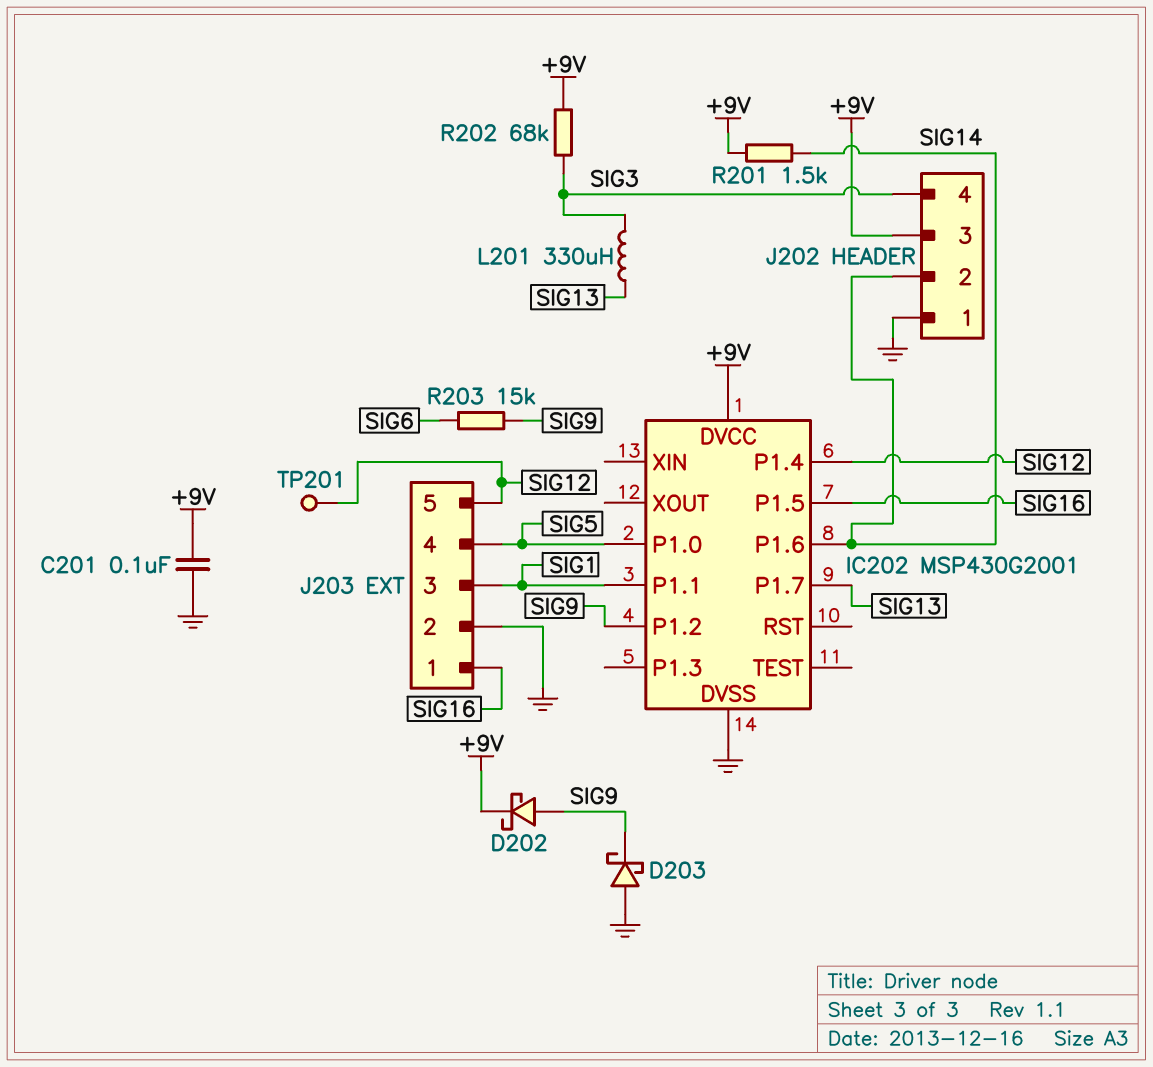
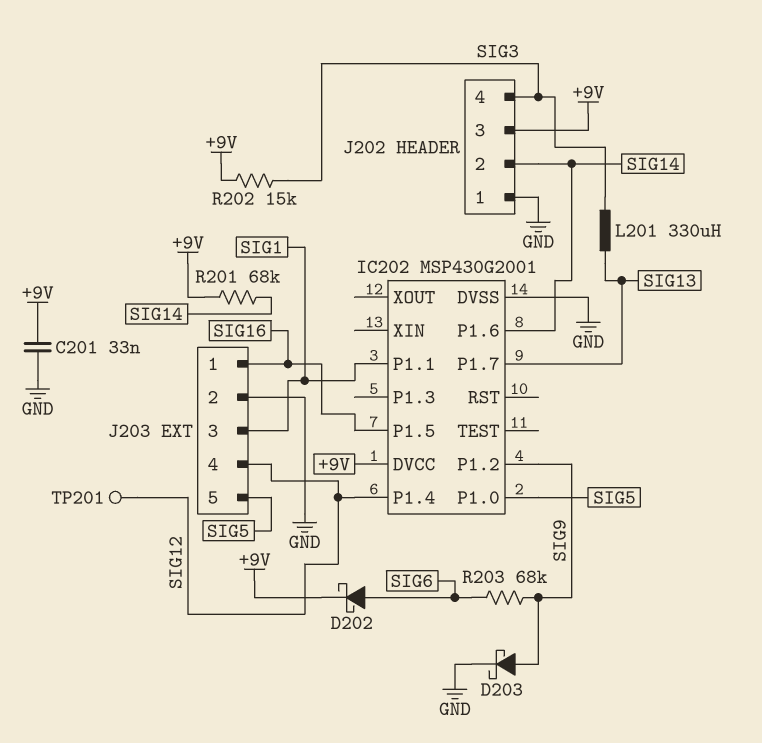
C201: 100nF (+9V, GND) -> 33nF (+9V, GND)
D202: schottky (A SIG9, K +9V) -> schottky (A SIG6, K +9V)
D203: schottky (A GND, K SIG9) -> schottky (A SIG9, K GND)
J203 pin 4: SIG5 -> SIG12
J203 pin 5: SIG12 -> SIG5
R201: 1.5k (+9V, SIG14) -> 68k (+9V, SIG14)
R202: 68k (+9V, SIG3) -> 15k (+9V, SIG3)
R203: 15k (SIG6, SIG9) -> 68k (SIG6, SIG9)

